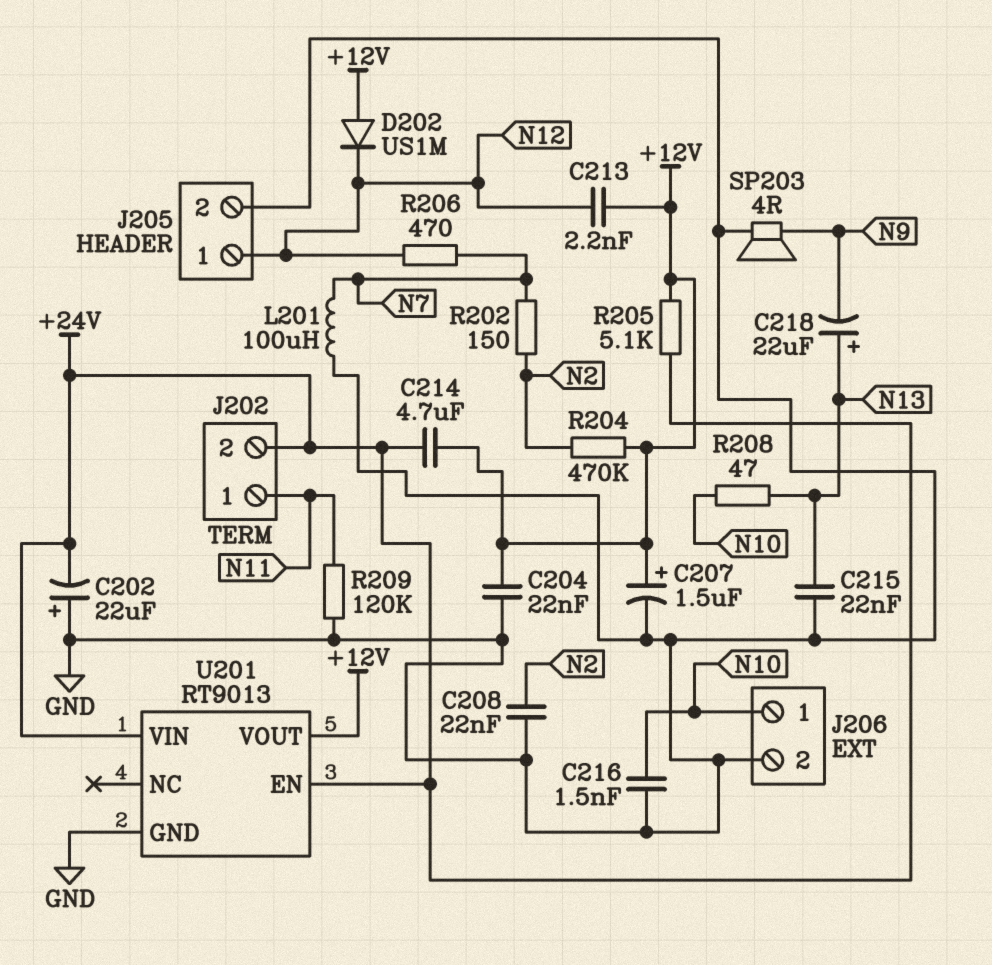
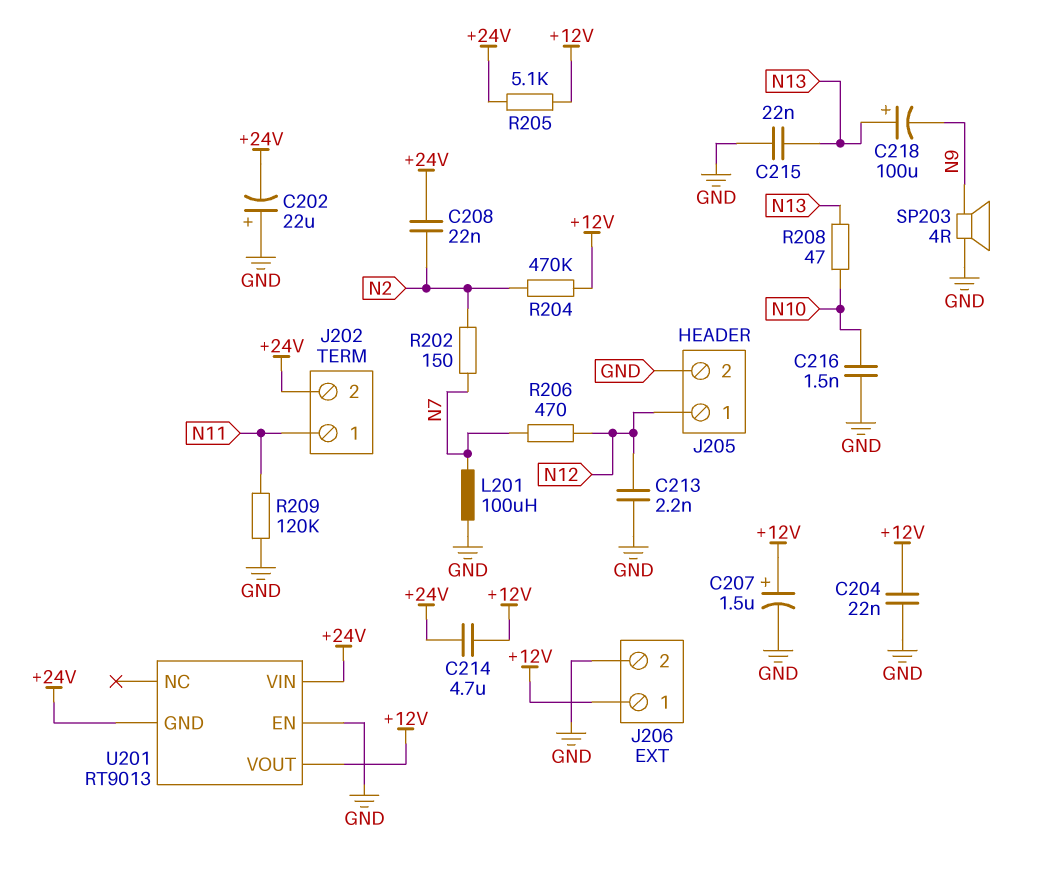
C208: 22nF (GND, N2) -> 22nF (+24V, N2)
C213: 2.2nF (+12V, N12) -> 2.2nF (GND, N12)
C218: 22uF (plus N13, minus N9) -> 100uF (plus N13, minus N9)
D202: diode US1M (A +12V, K N12) -> none
J206 pin 1: N10 -> +12V
U201 pin EN: +24V -> GND
U201 pin GND: GND -> +24V

